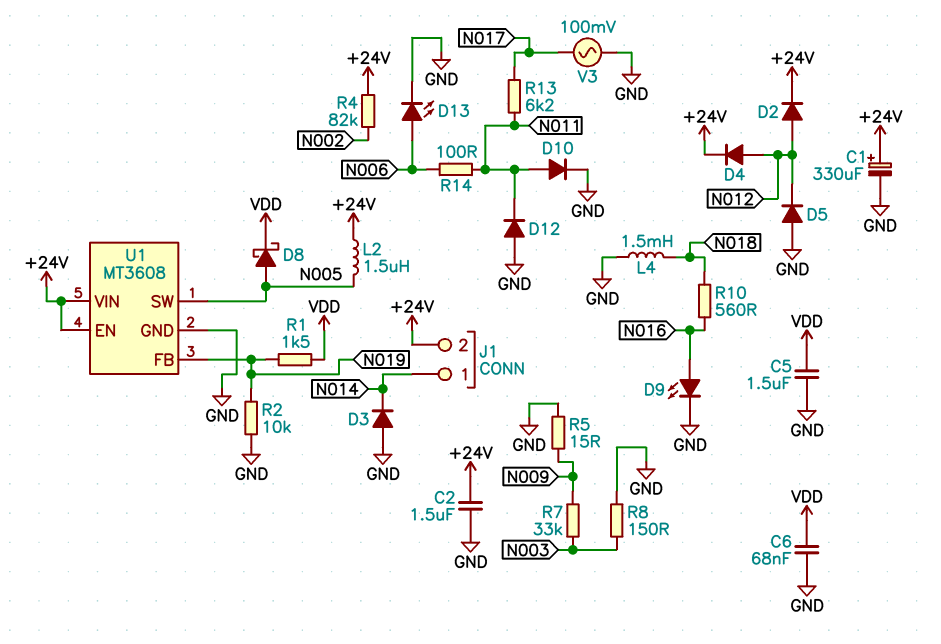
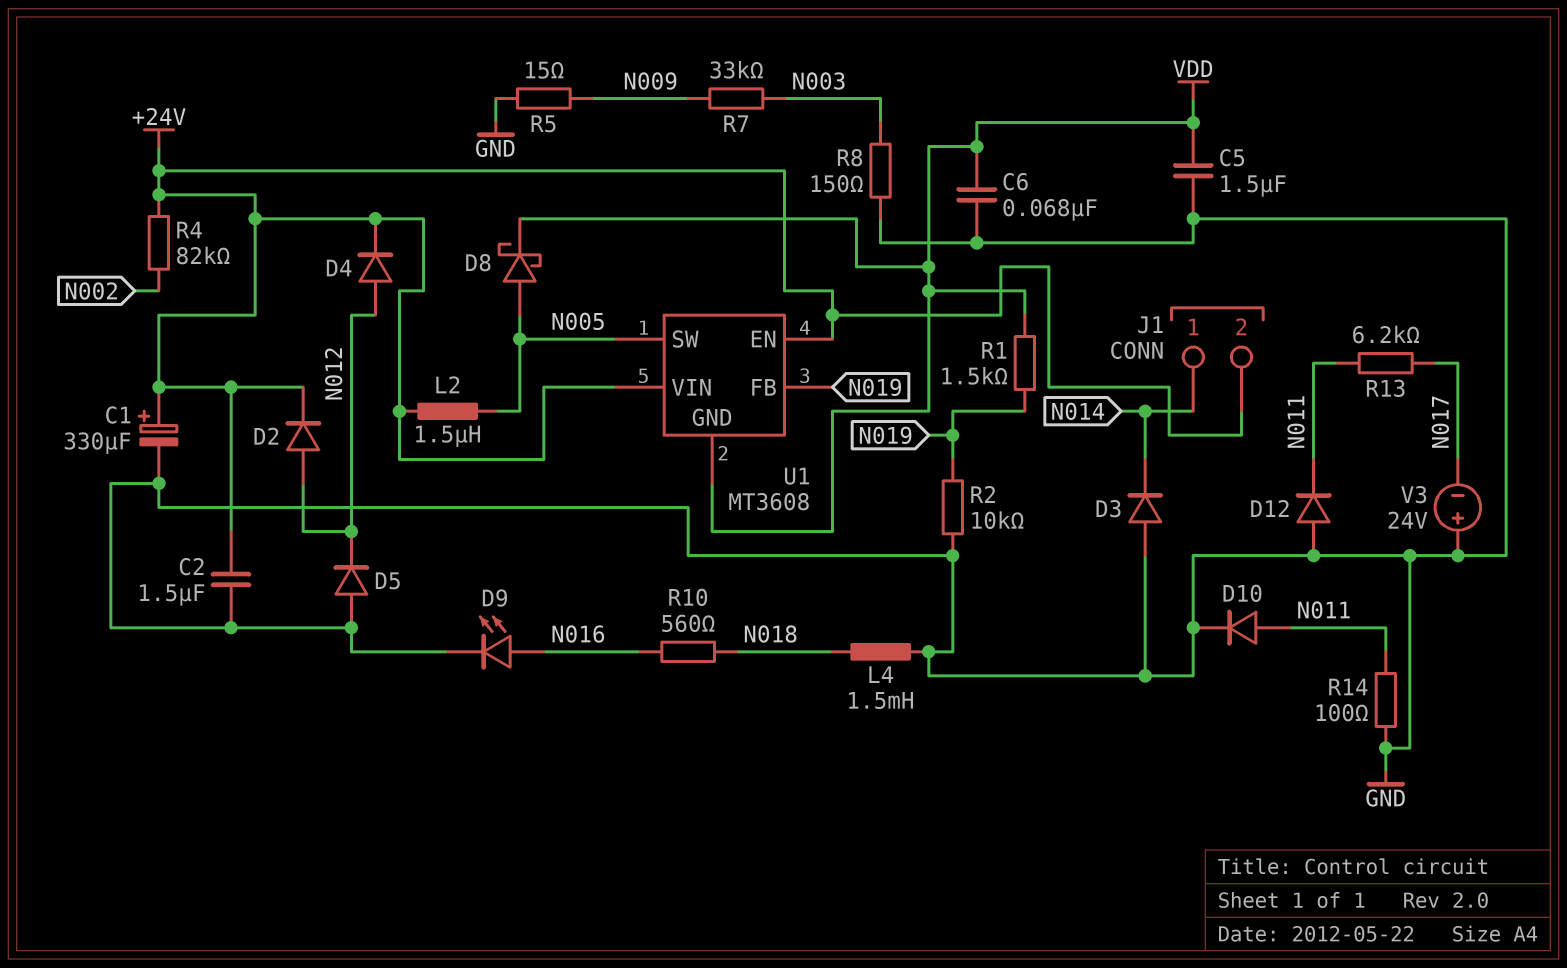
D13: LED (A N006, K GND) -> none
R14: 100 (N006, N011) -> 100 (GND, N011)
U1 pin GND: GND -> VDD
V3: AC 100mV (GND, N017) -> 24V (plus GND, minus N017)

